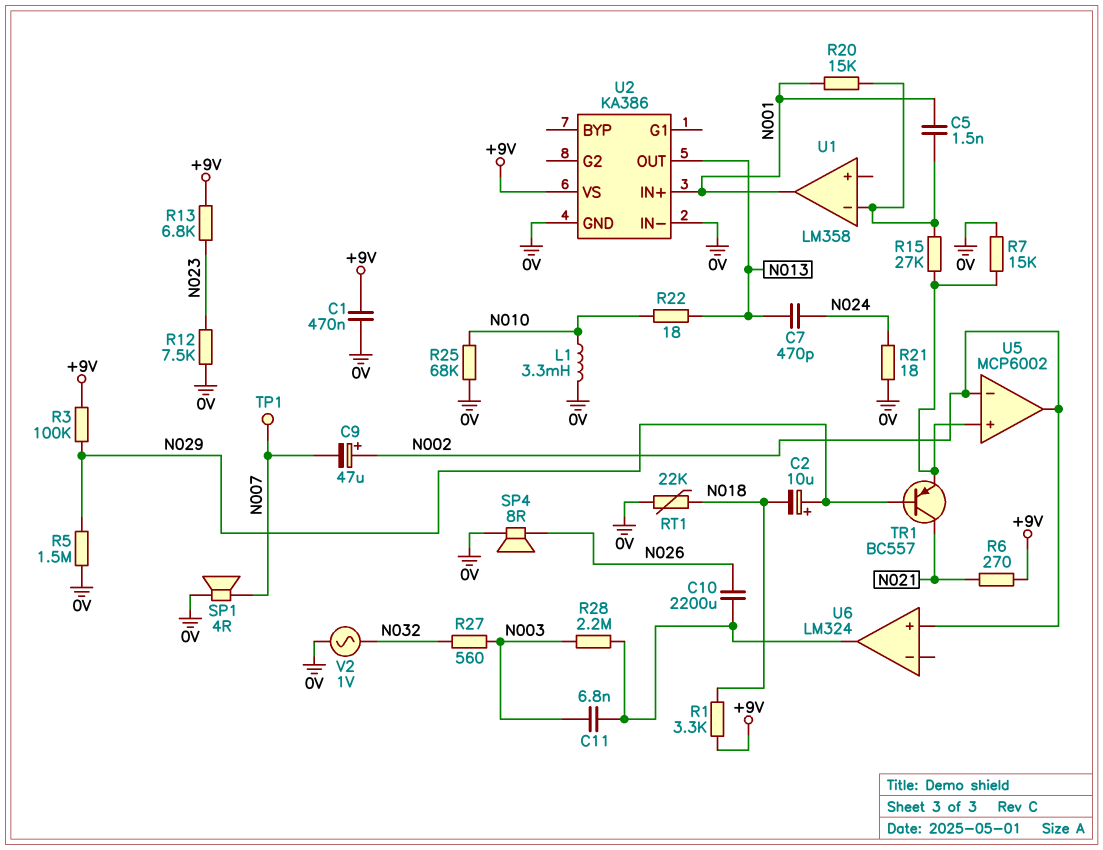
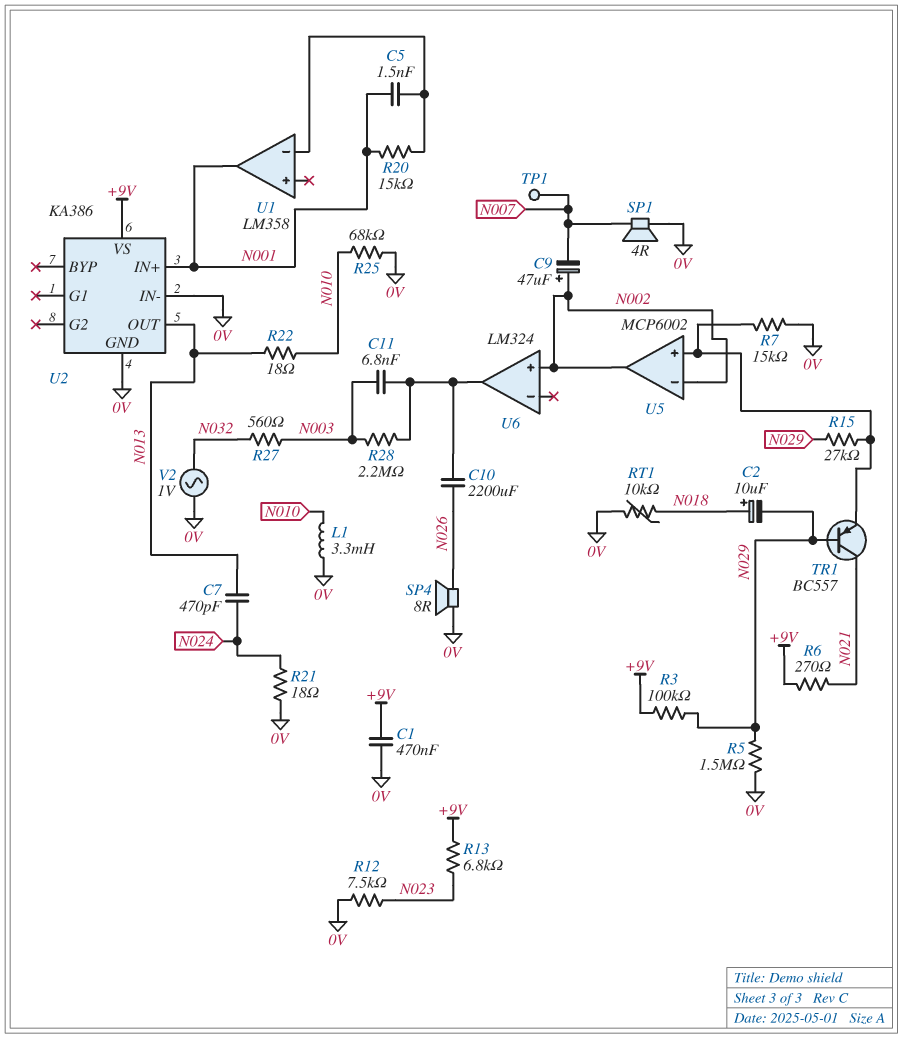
C2: 10uF (plus N029, minus N018) -> 10uF (plus N018, minus N029)
R1: 3.3k (+9V, N018) -> none
R15: 27k (U1/in-, U5/in+) -> 27k (N029, U5/in+)
RT1: 22k (0V, N018) -> 10k (0V, N018)

